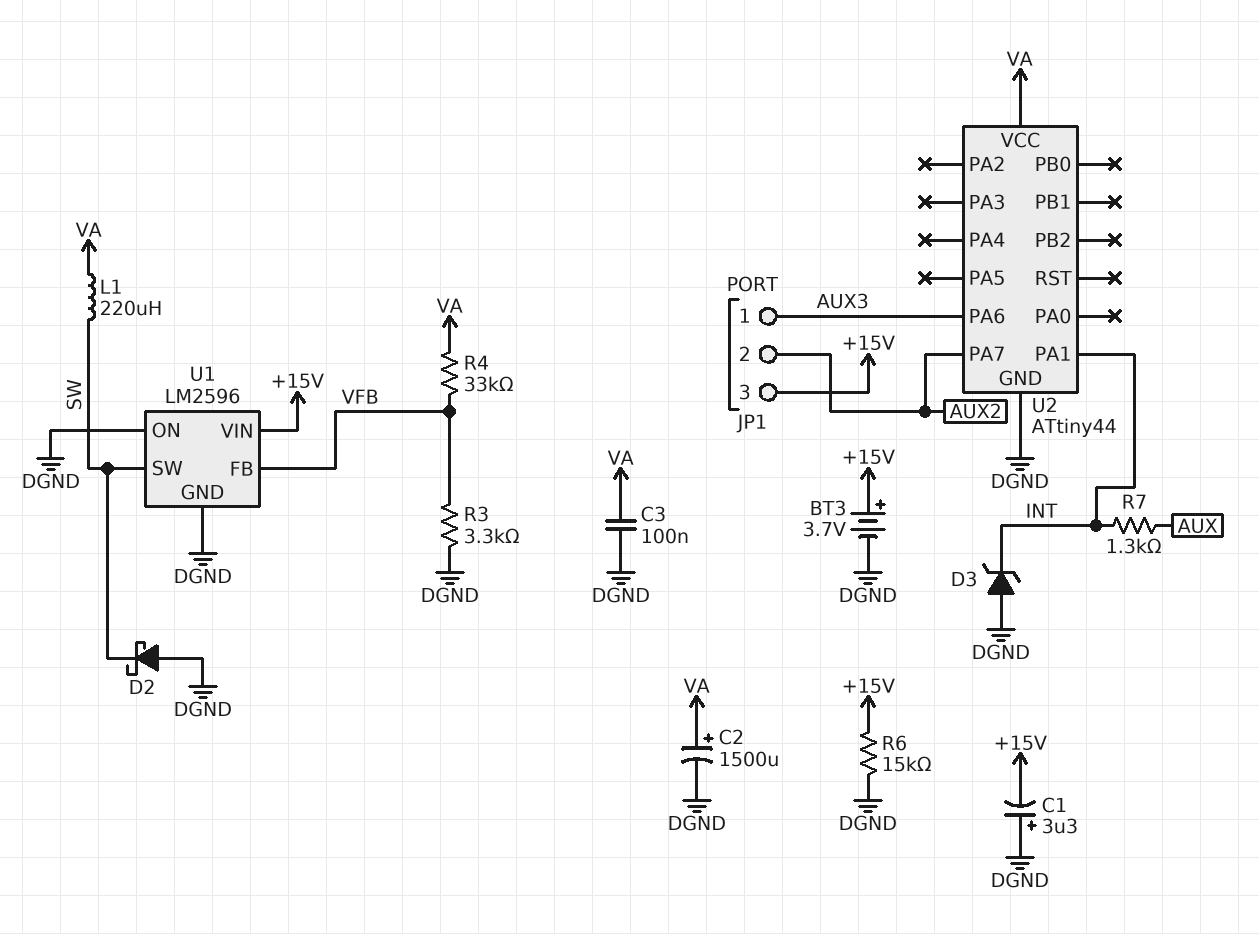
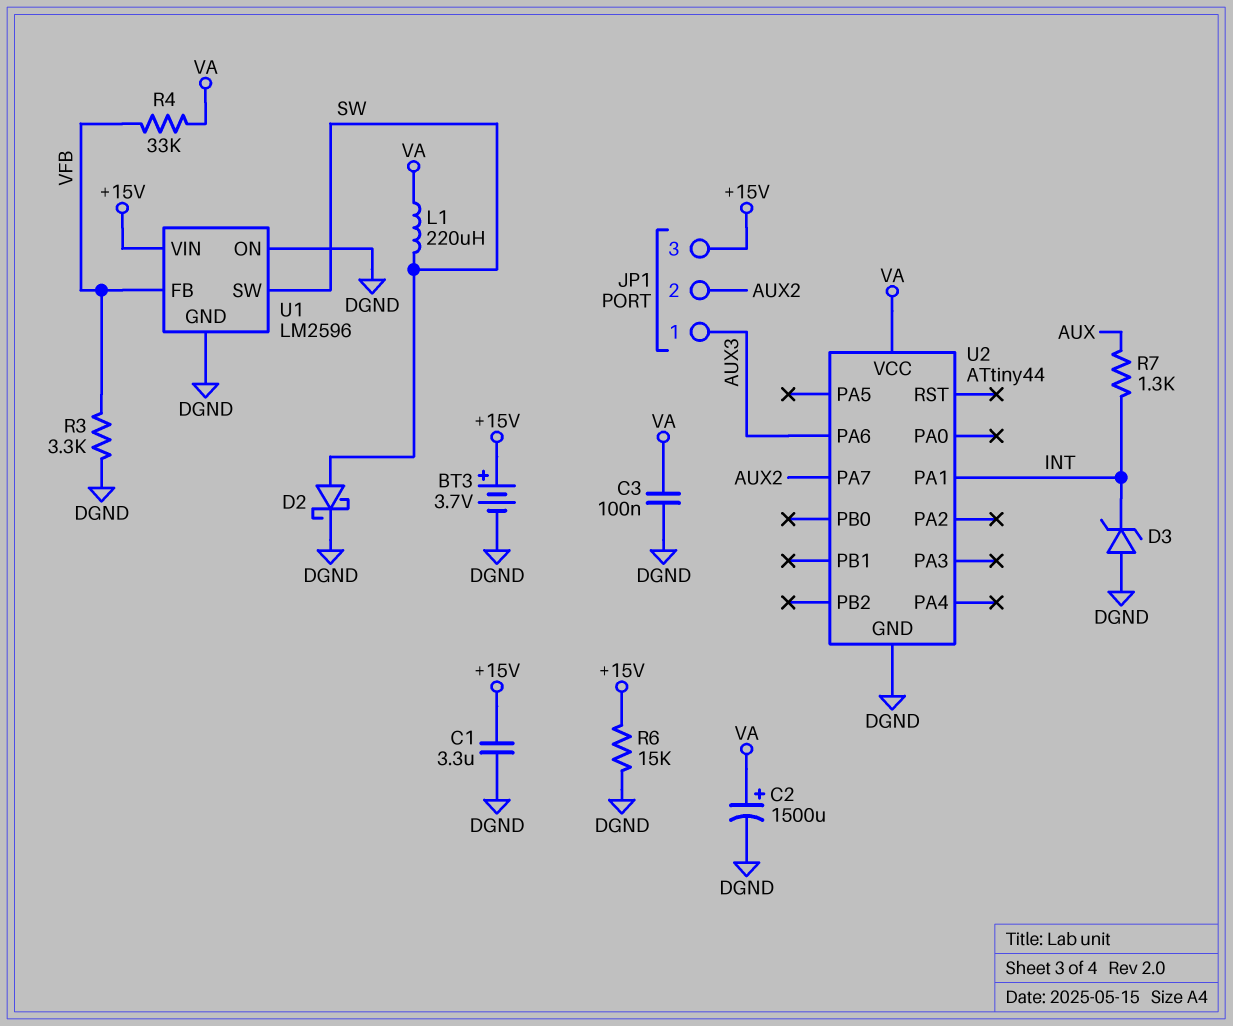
C1: 3.3uF (plus DGND, minus +15V) -> 3.3uF (+15V, DGND)
D2: schottky (A DGND, K SW) -> schottky (A SW, K DGND)

